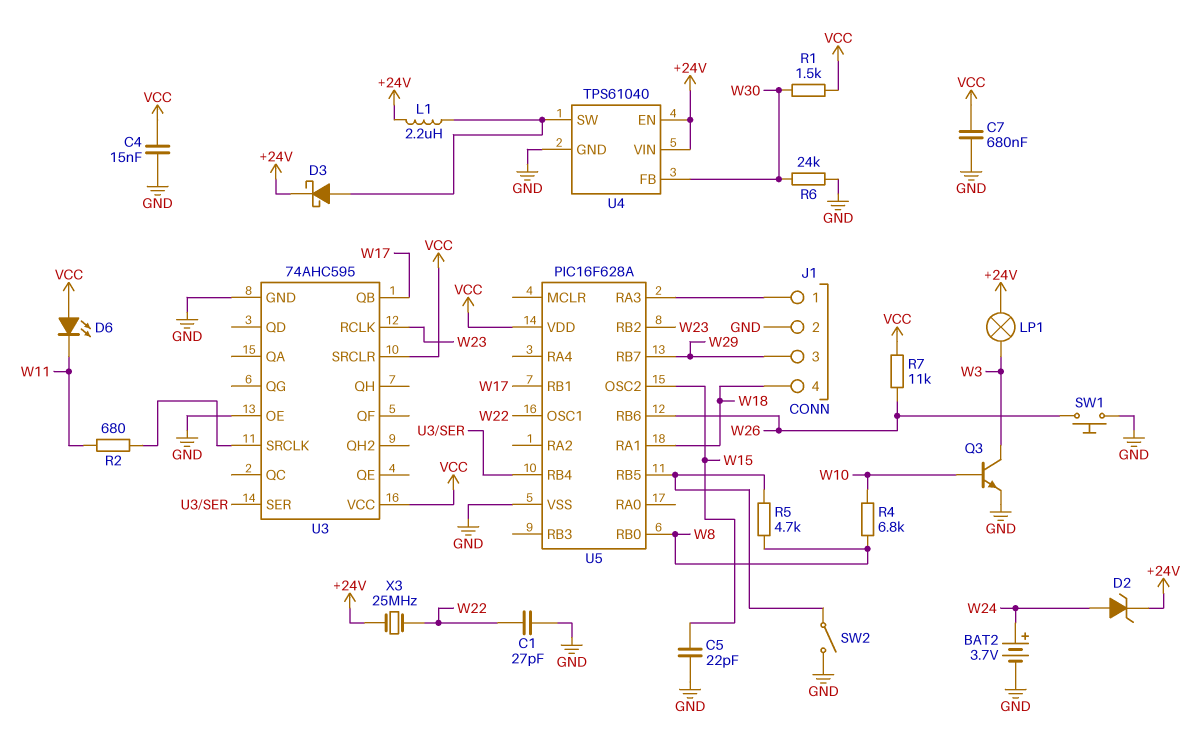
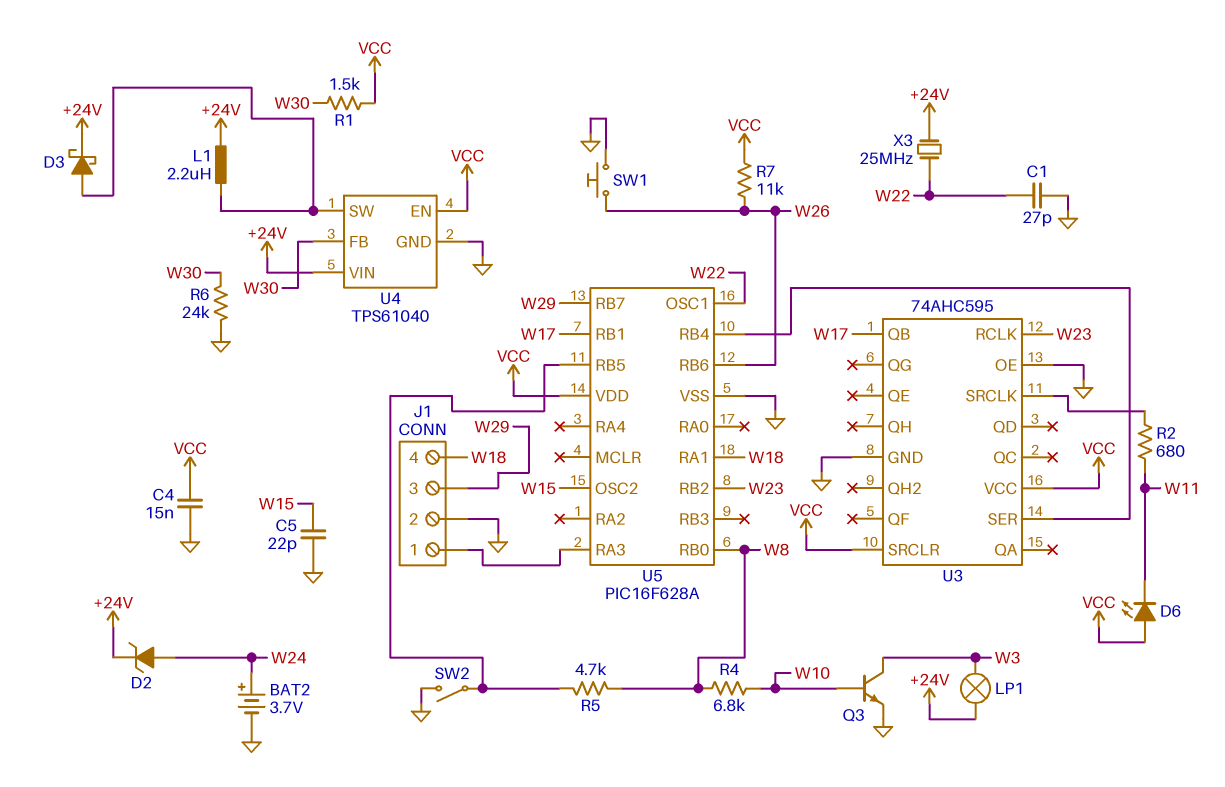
C7: 680nF (GND, VCC) -> none
U4 pin EN: +24V -> VCC

